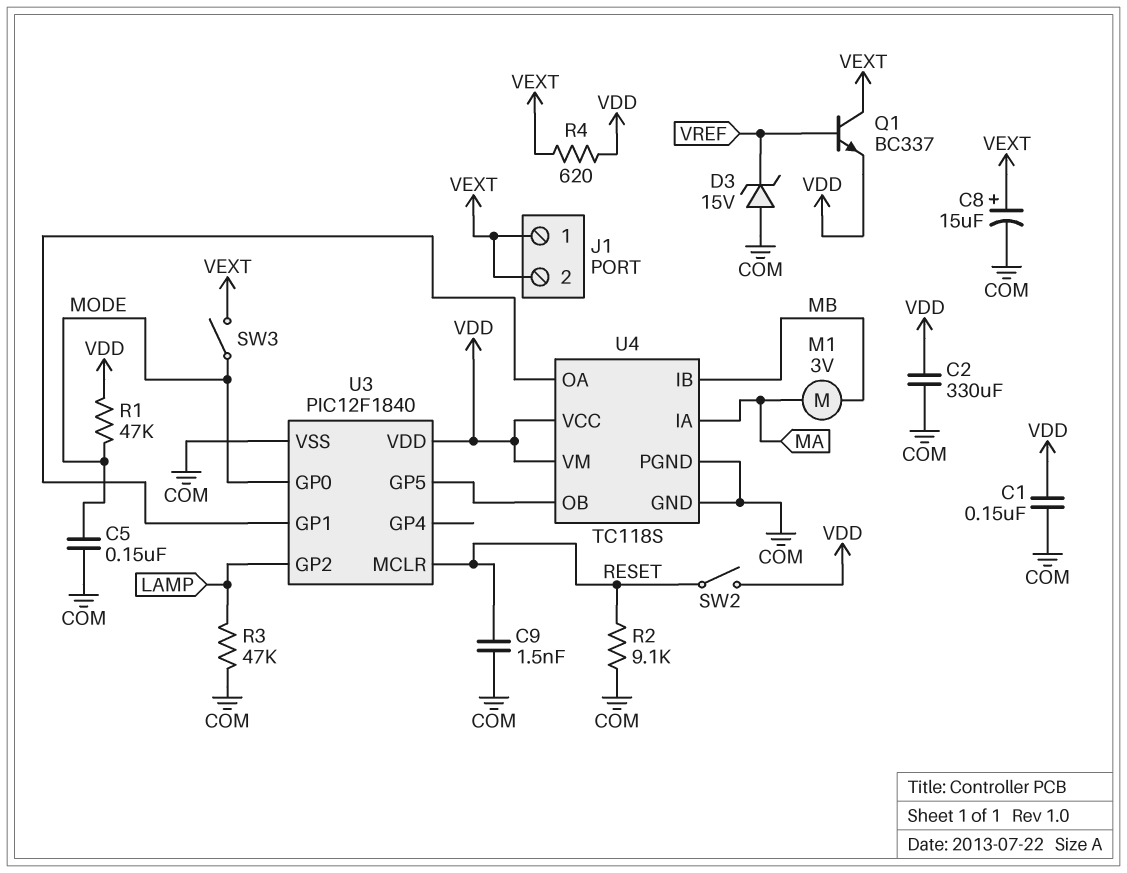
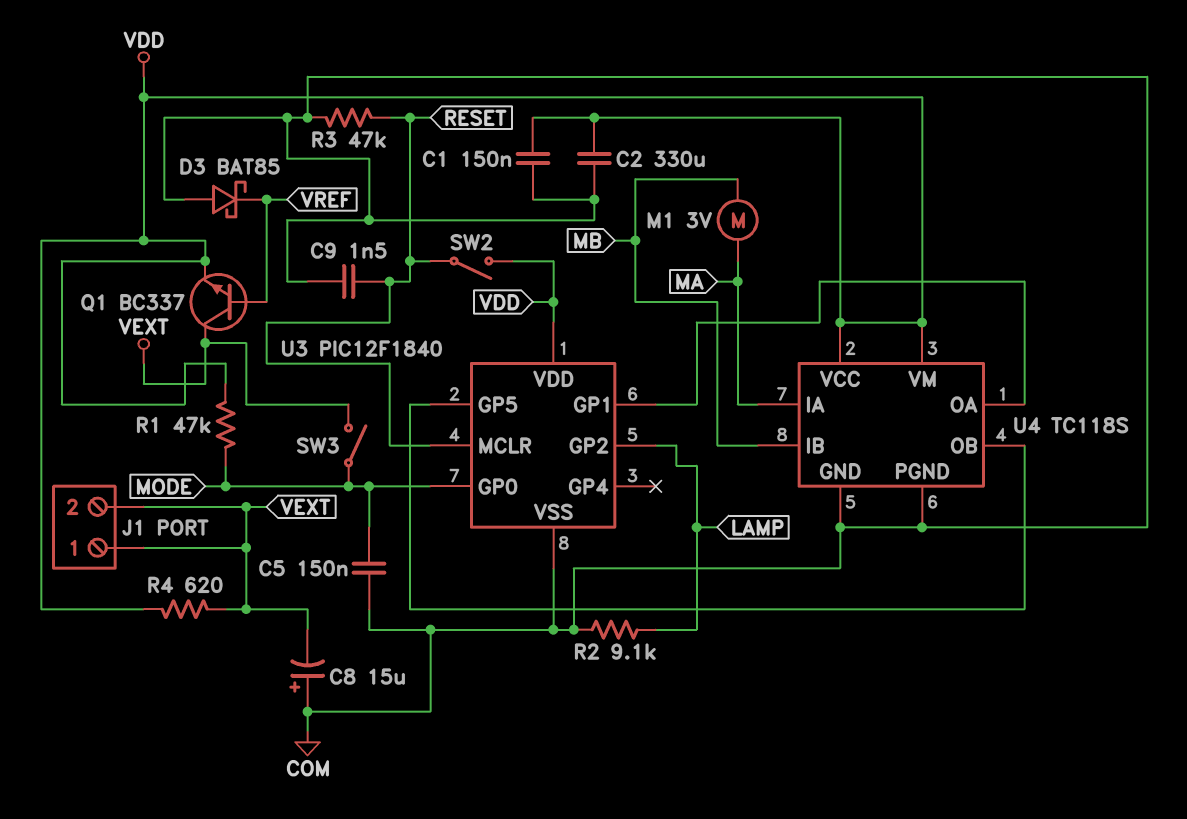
C8: 15uF (plus VEXT, minus COM) -> 15uF (plus COM, minus VEXT)
D3: zener 15V (A COM, K VREF) -> schottky BAT85 (A COM, K VREF)
R2: 9.1k (COM, RESET) -> 9.1k (COM, LAMP)
R3: 47k (COM, LAMP) -> 47k (COM, RESET)

